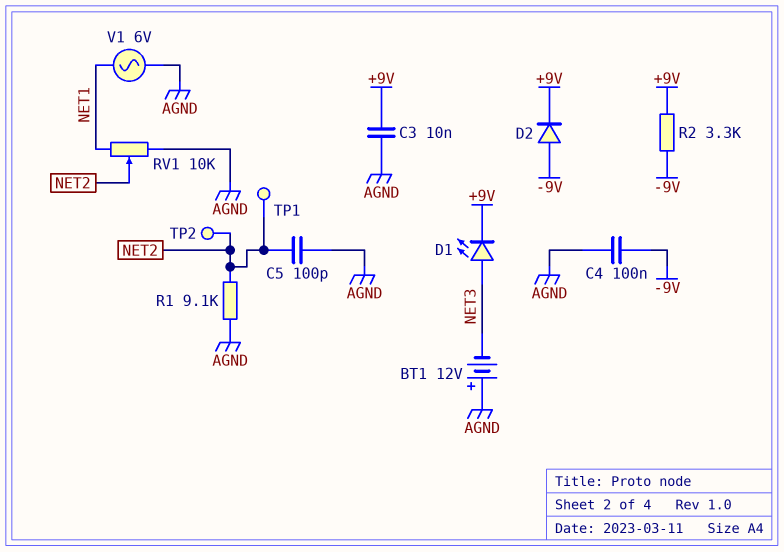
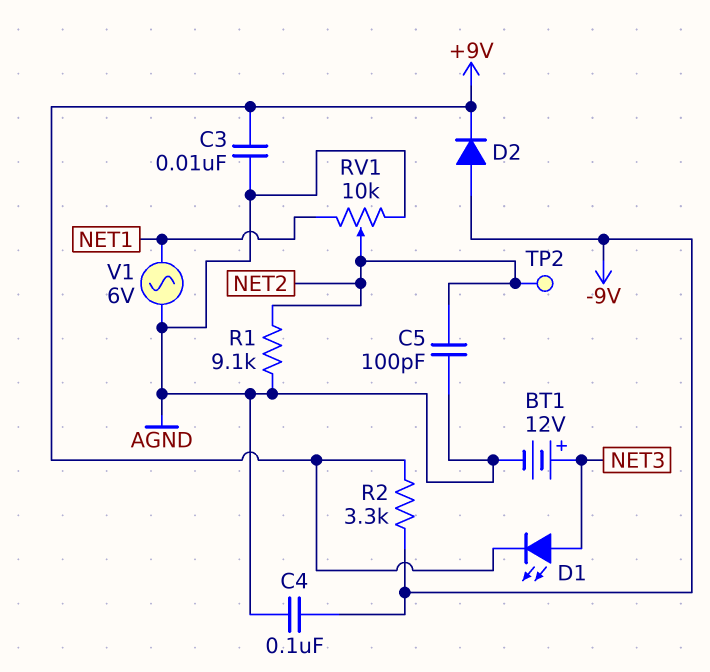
BT1: 12V (plus AGND, minus NET3) -> 12V (plus NET3, minus AGND)
TP1: test point (NET2) -> none

